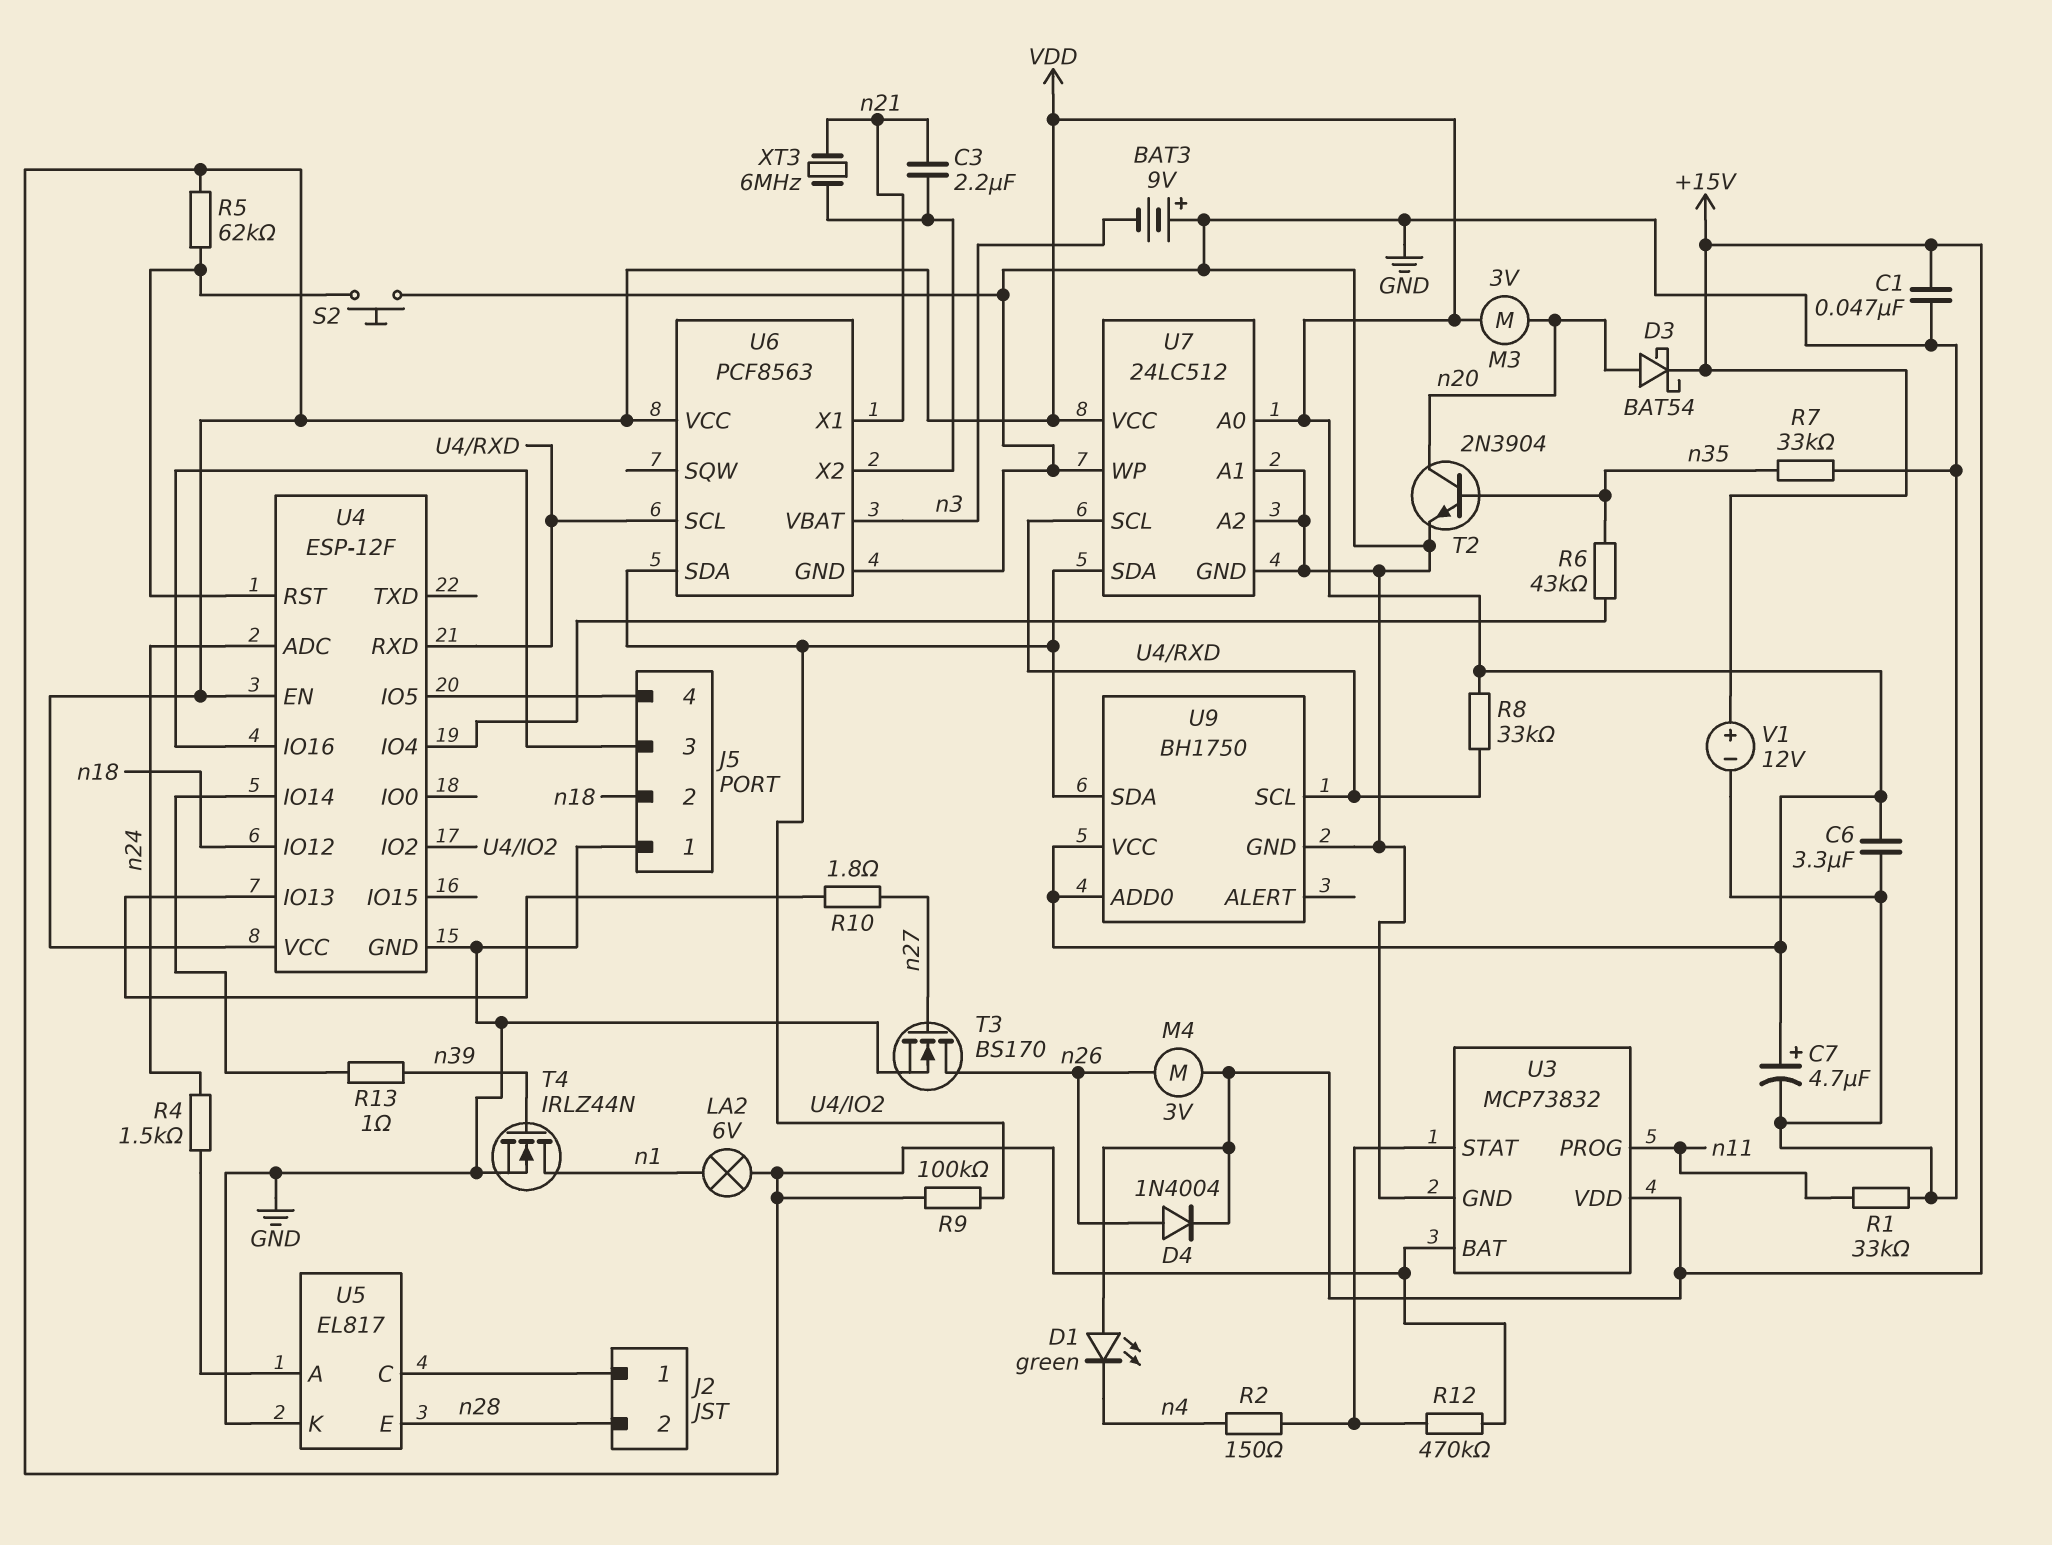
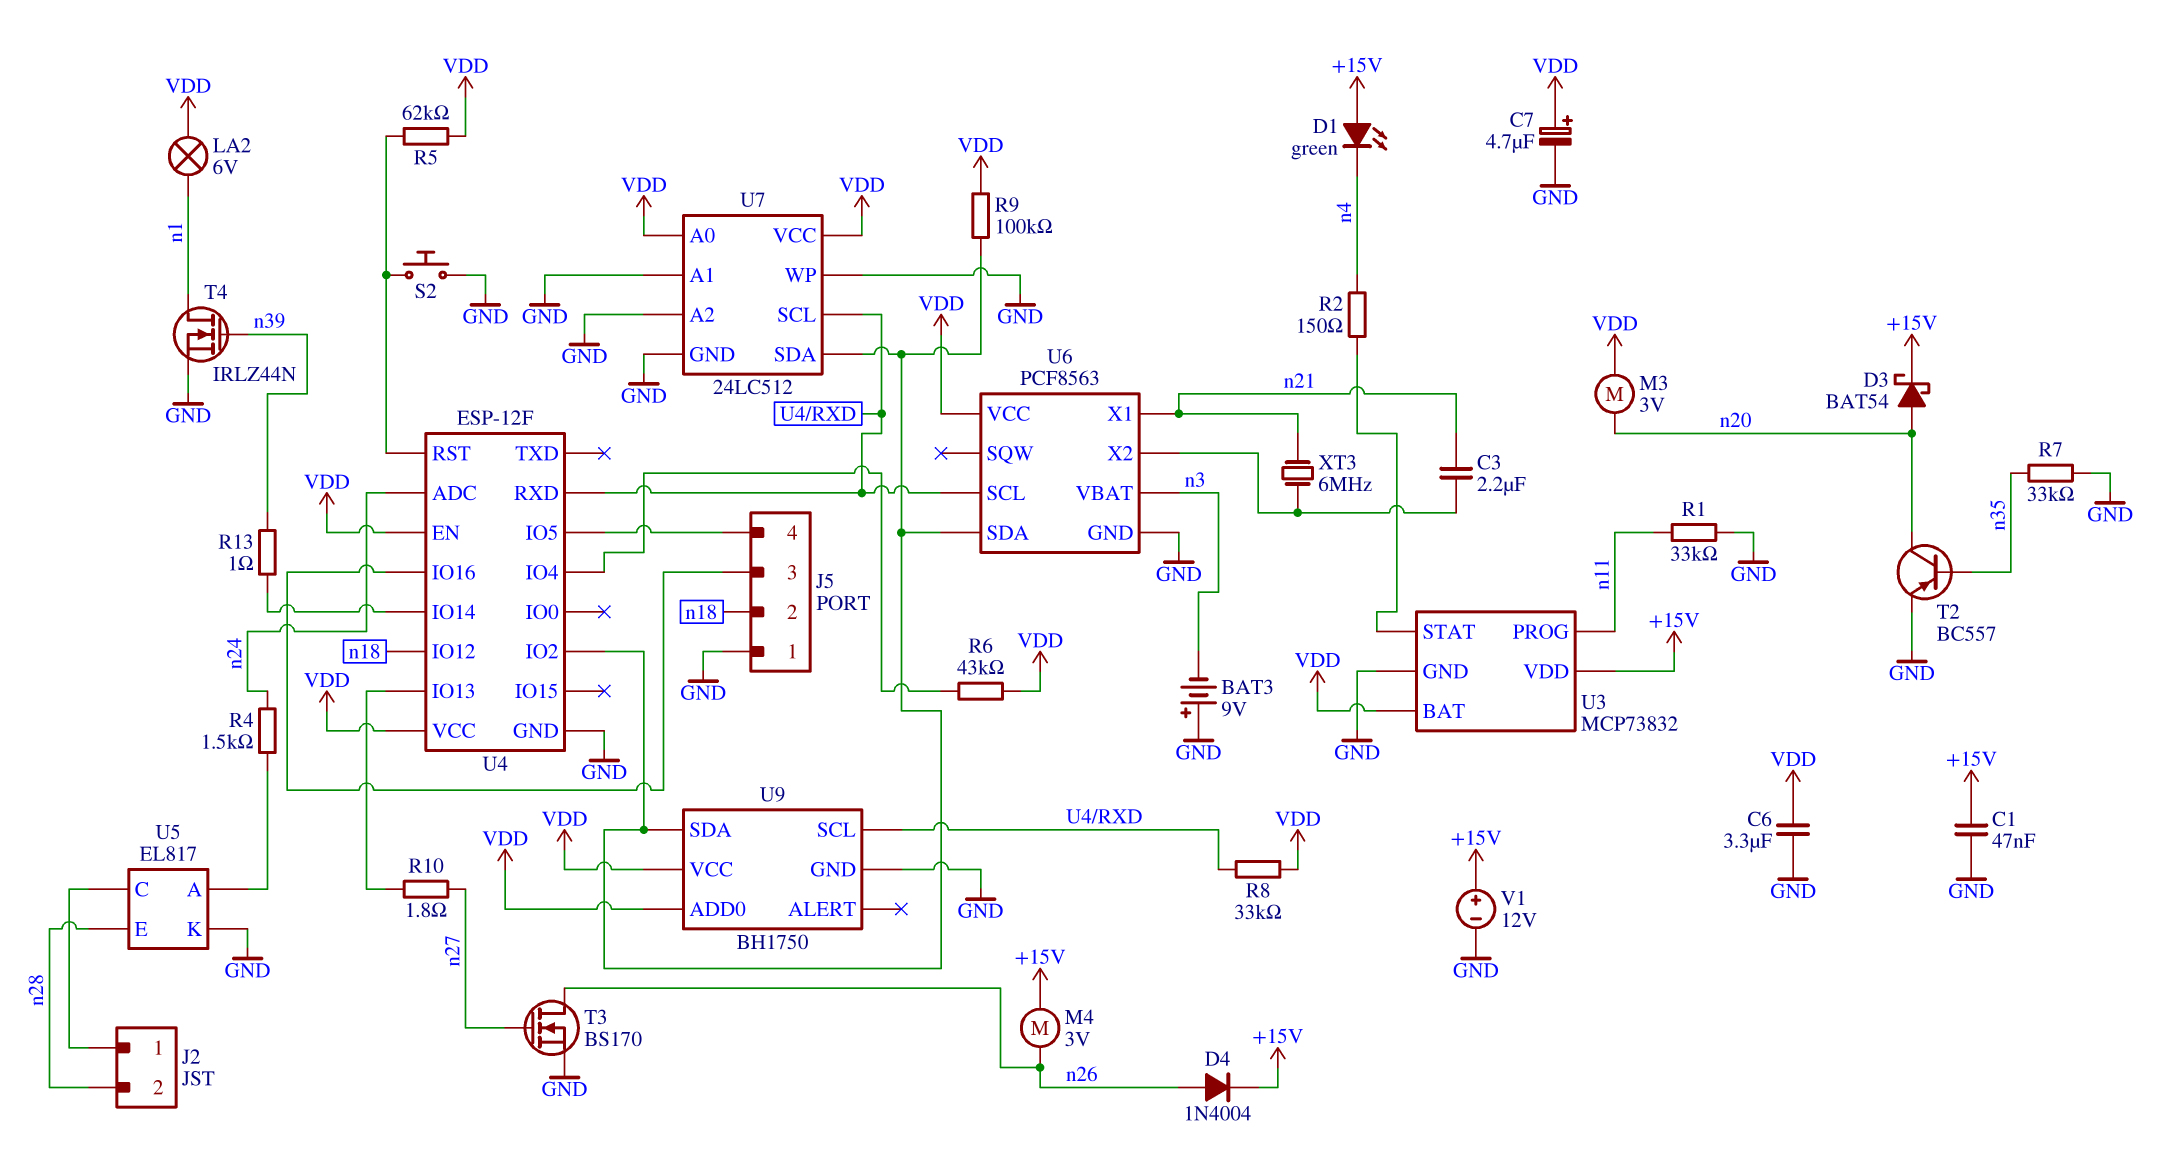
R6: 43k (U4/IO4, n35) -> 43k (U4/IO4, VDD)
R12: 470k (U3/STAT, VDD) -> none
T2: NPN 2N3904 (B n35, C n20, E GND) -> PNP BC557 (B n35, C n20, E GND)

